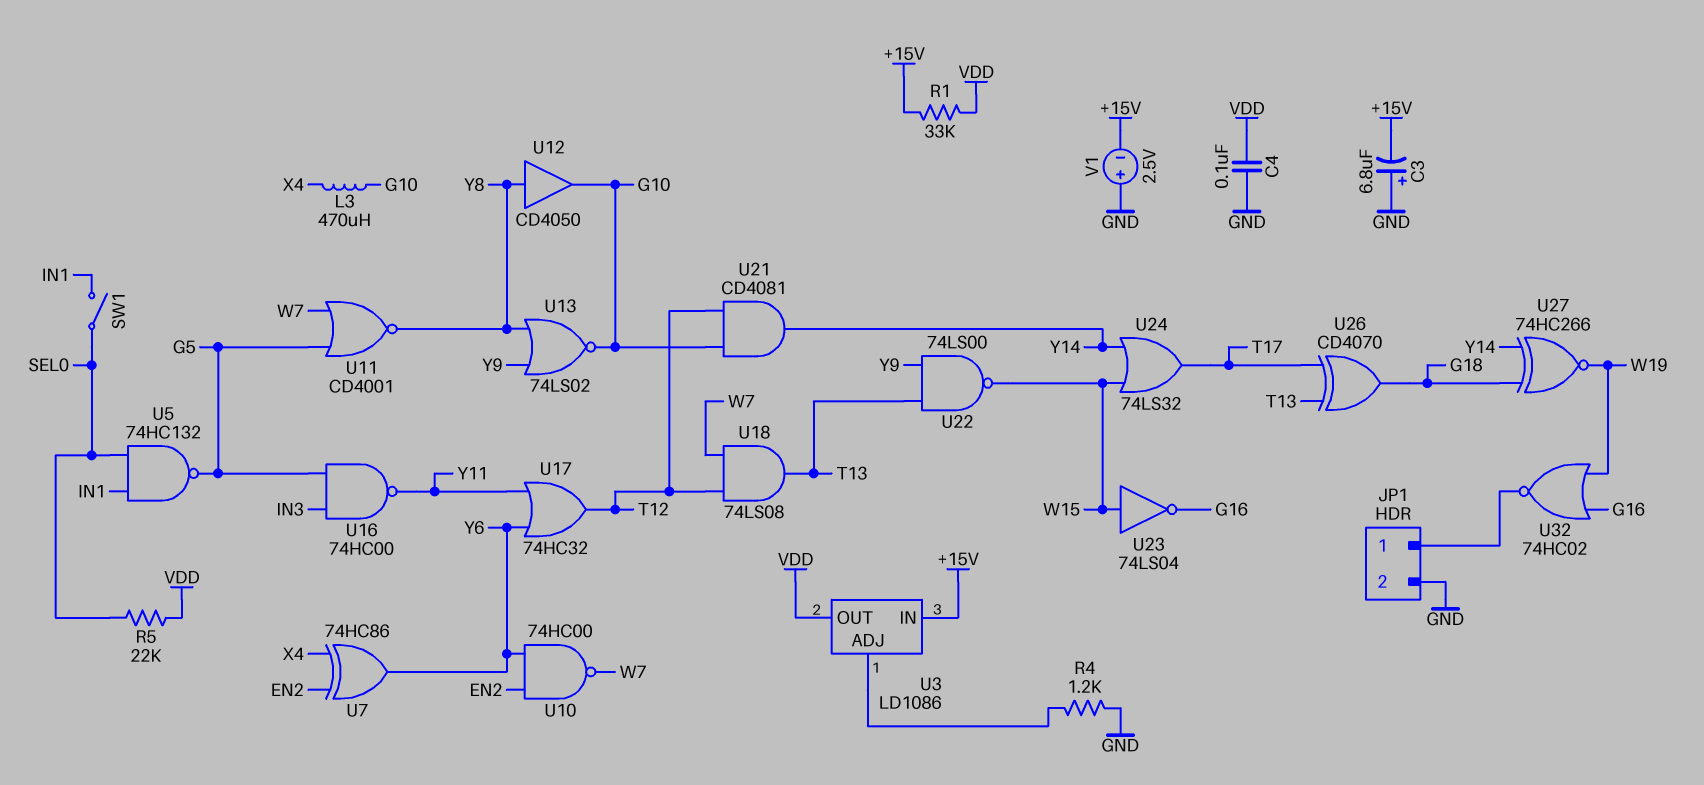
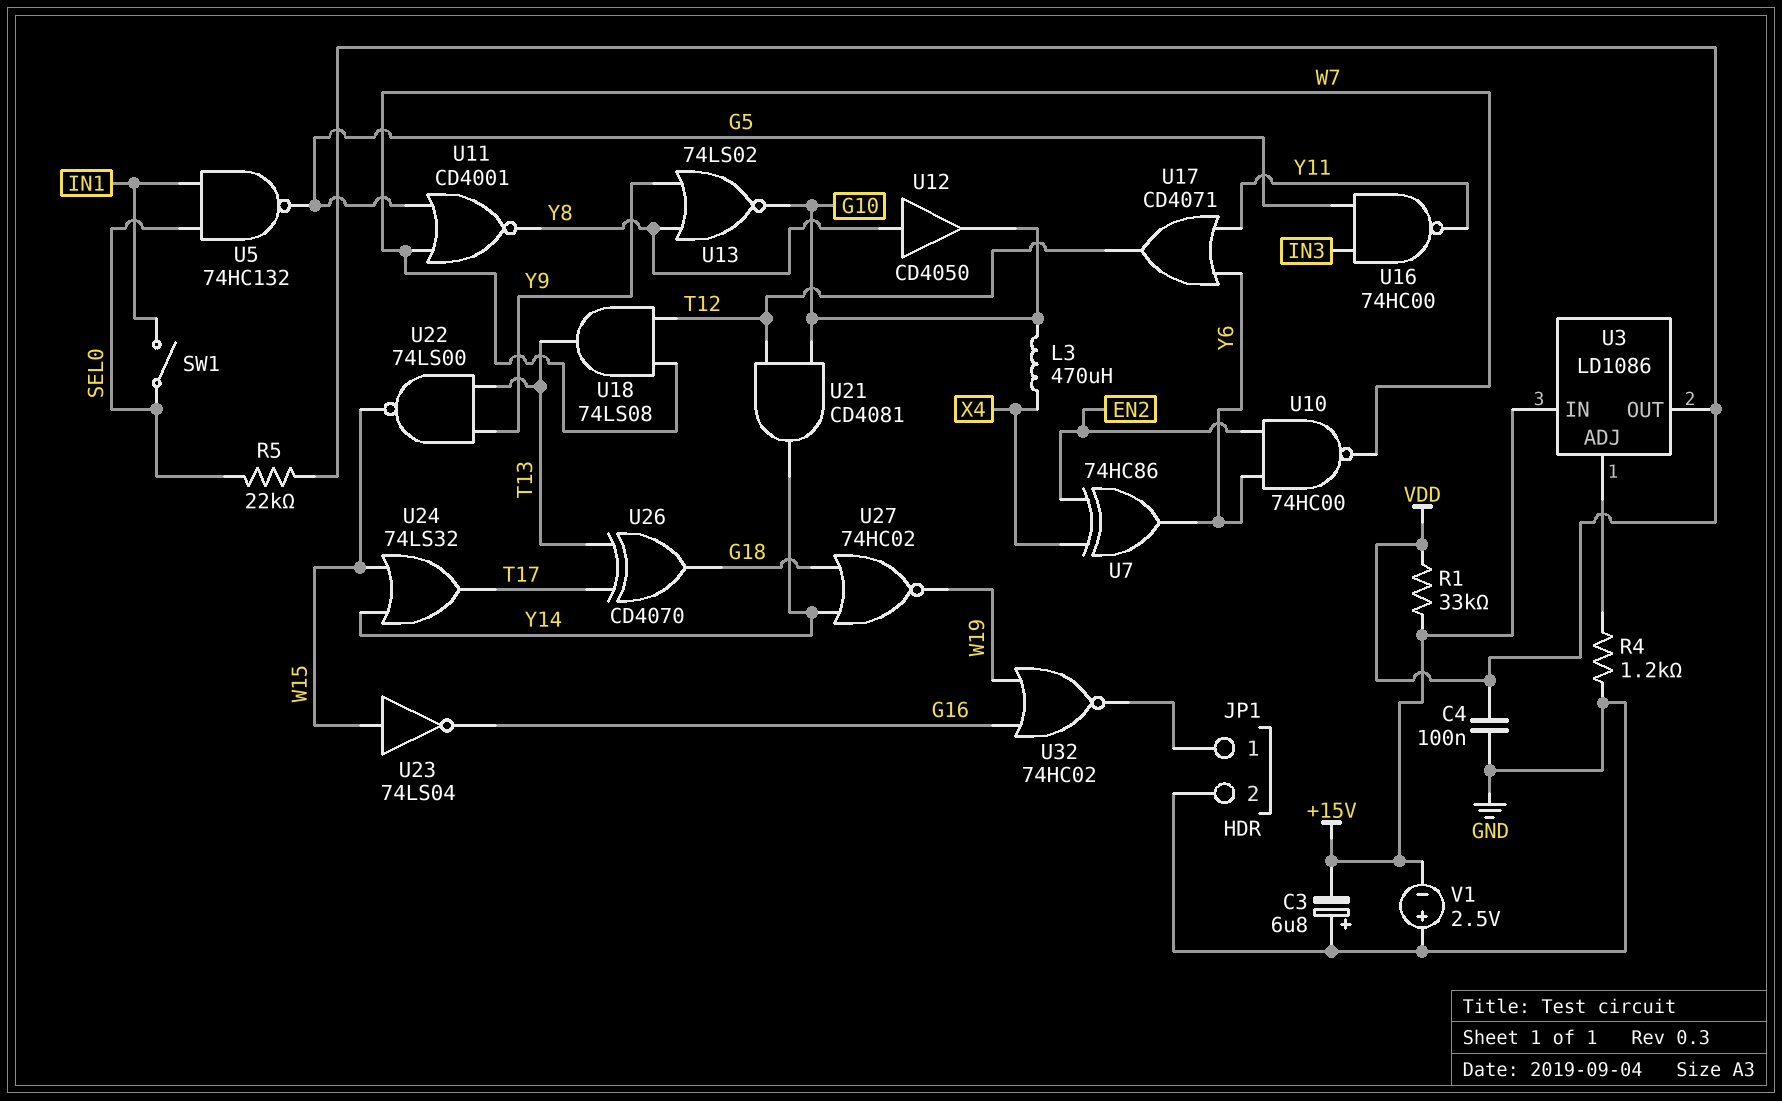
U17: OR 74HC32 (in Y6, in Y11, out T12) -> OR CD4071 (in Y6, in Y11, out T12)
U27: XNOR 74HC266 (in G18, in Y14, out W19) -> NOR 74HC02 (in G18, in Y14, out W19)

